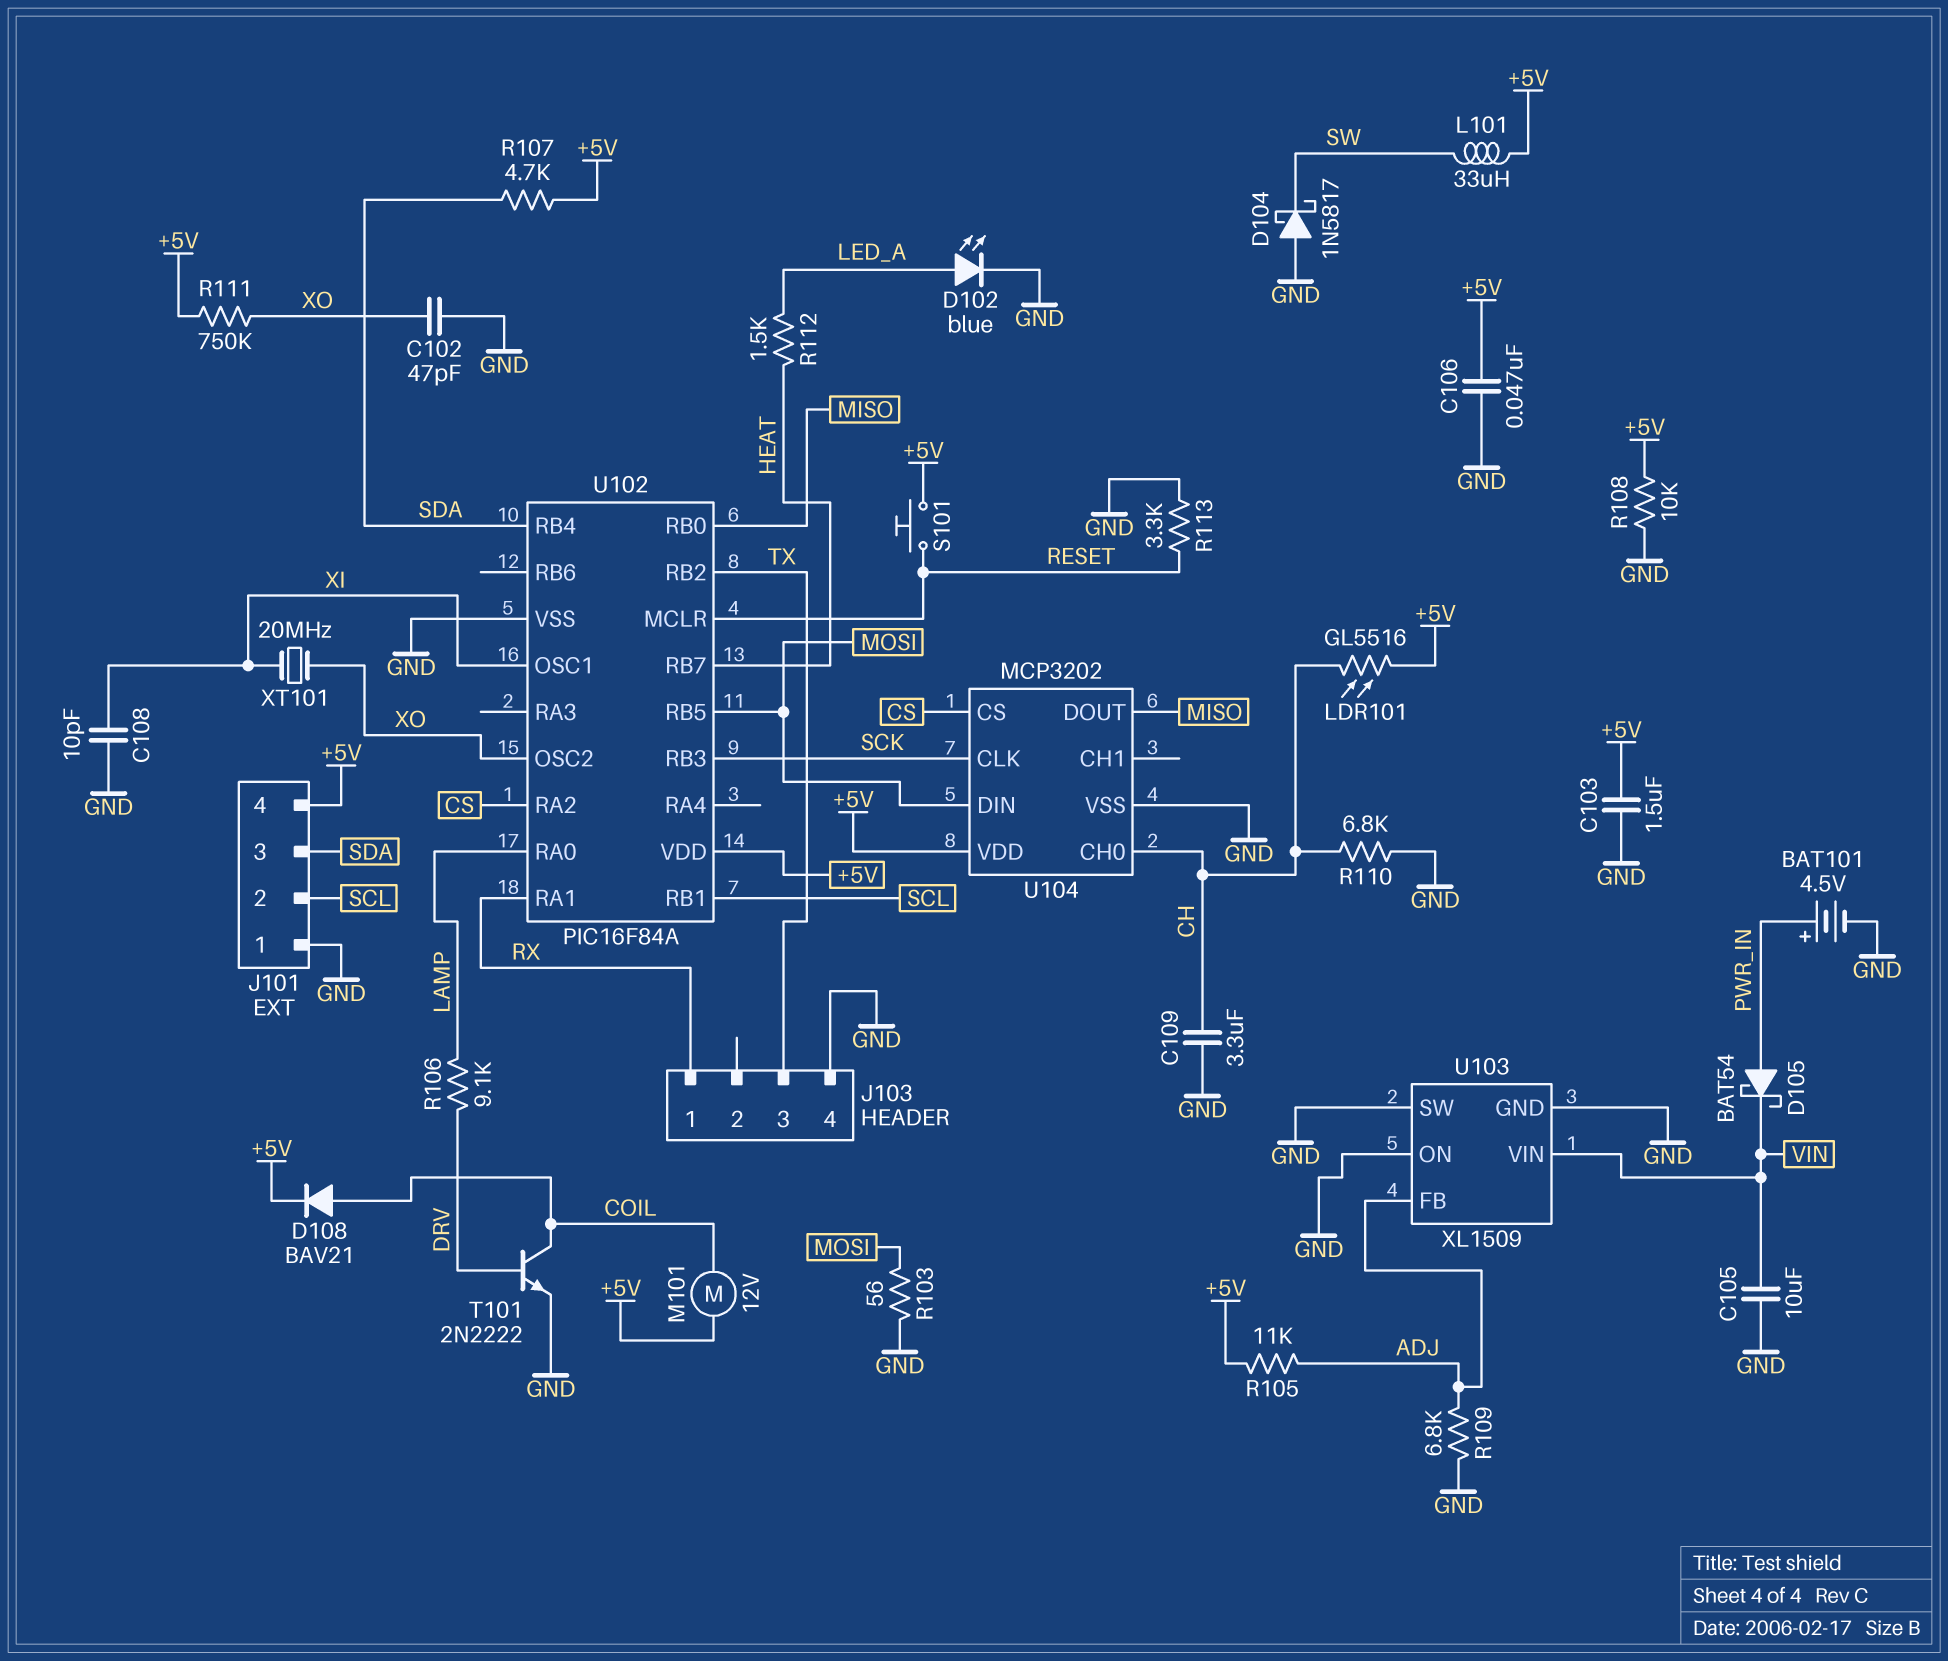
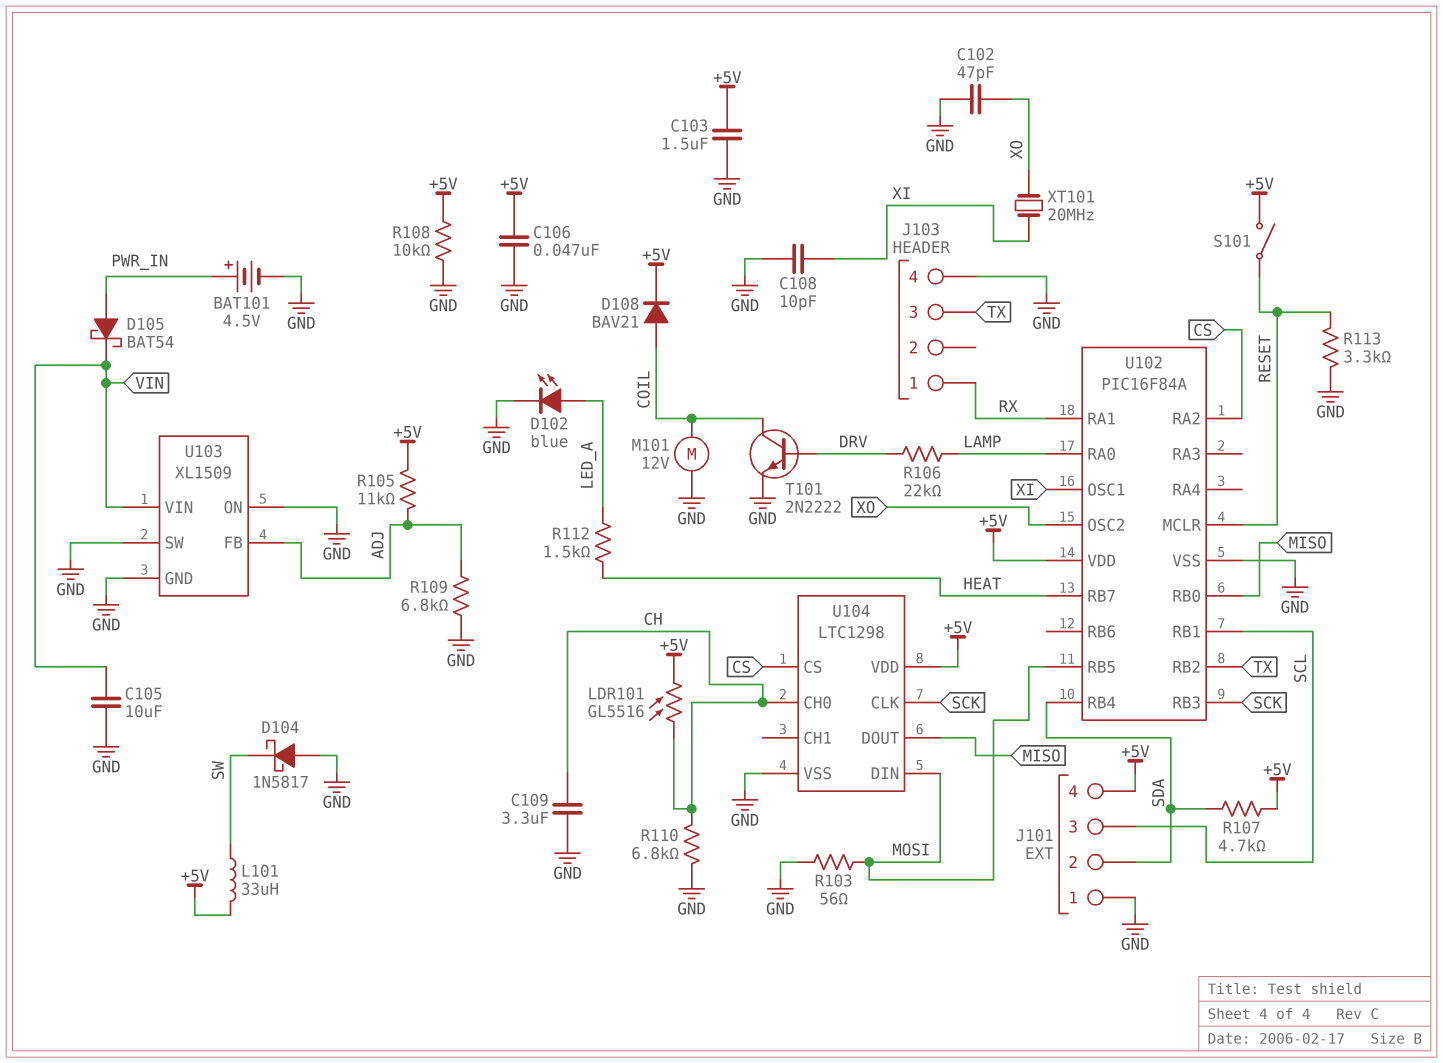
J101 pin 2: SCL -> SDA
J101 pin 3: SDA -> SCL
M101: motor 12V (+5V, COIL) -> motor 12V (COIL, GND)
R106: 9.1k (DRV, LAMP) -> 22k (DRV, LAMP)
R111: 750k (+5V, XO) -> none
S101: button (+5V, RESET) -> switch (+5V, RESET)
U104: MCP3202 -> LTC1298

